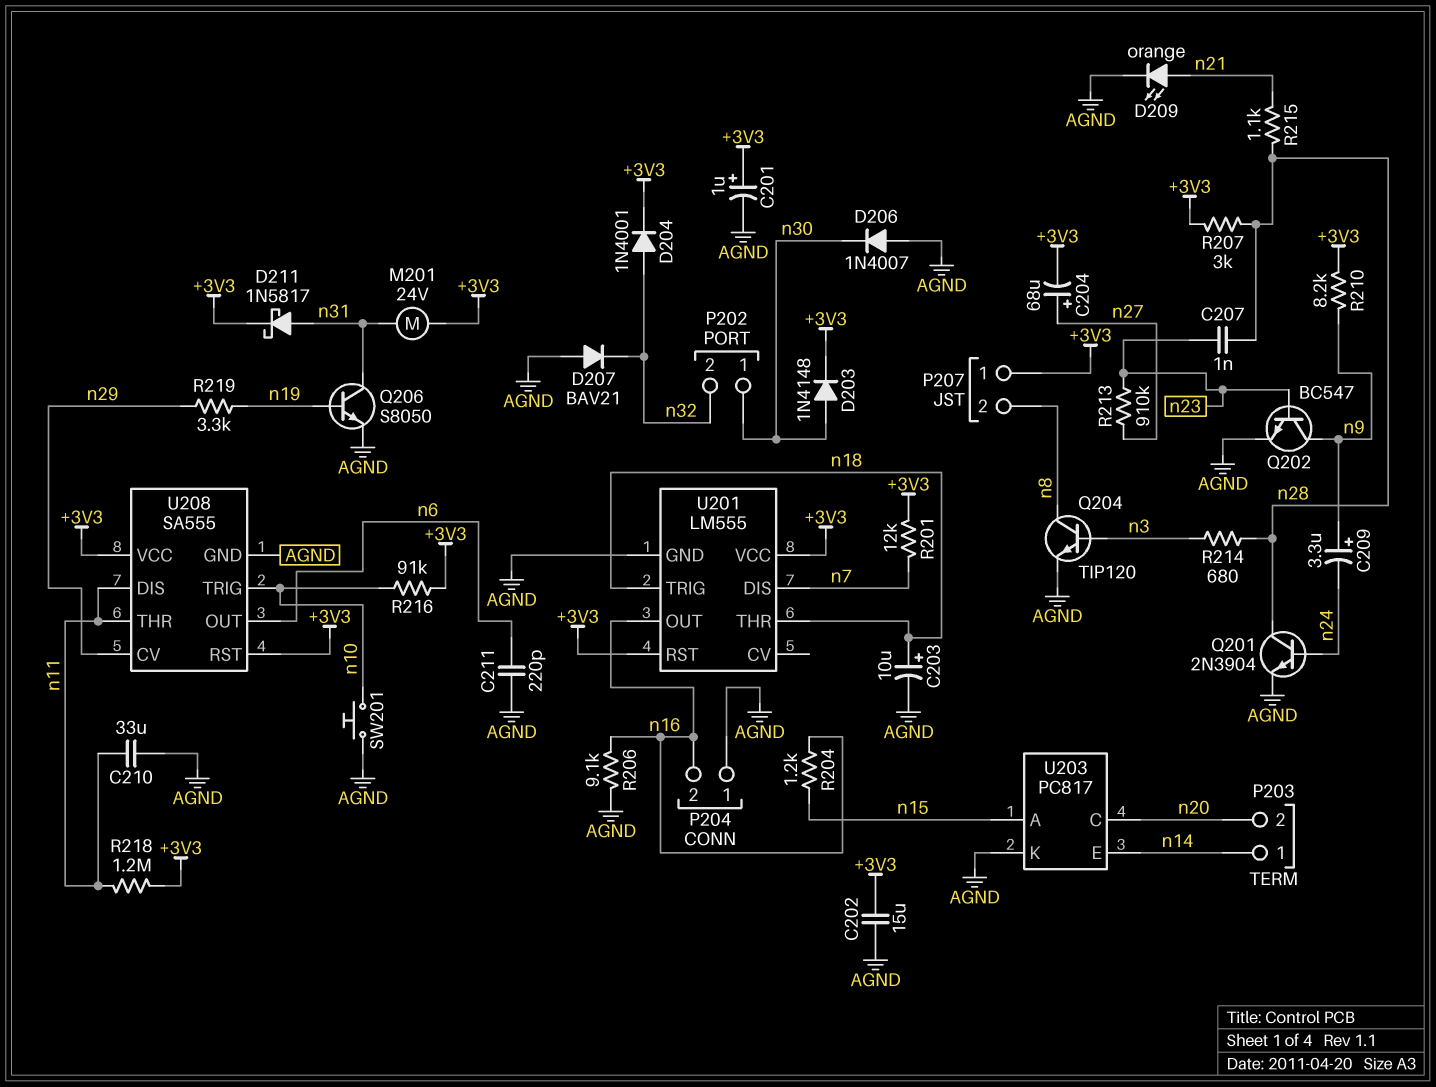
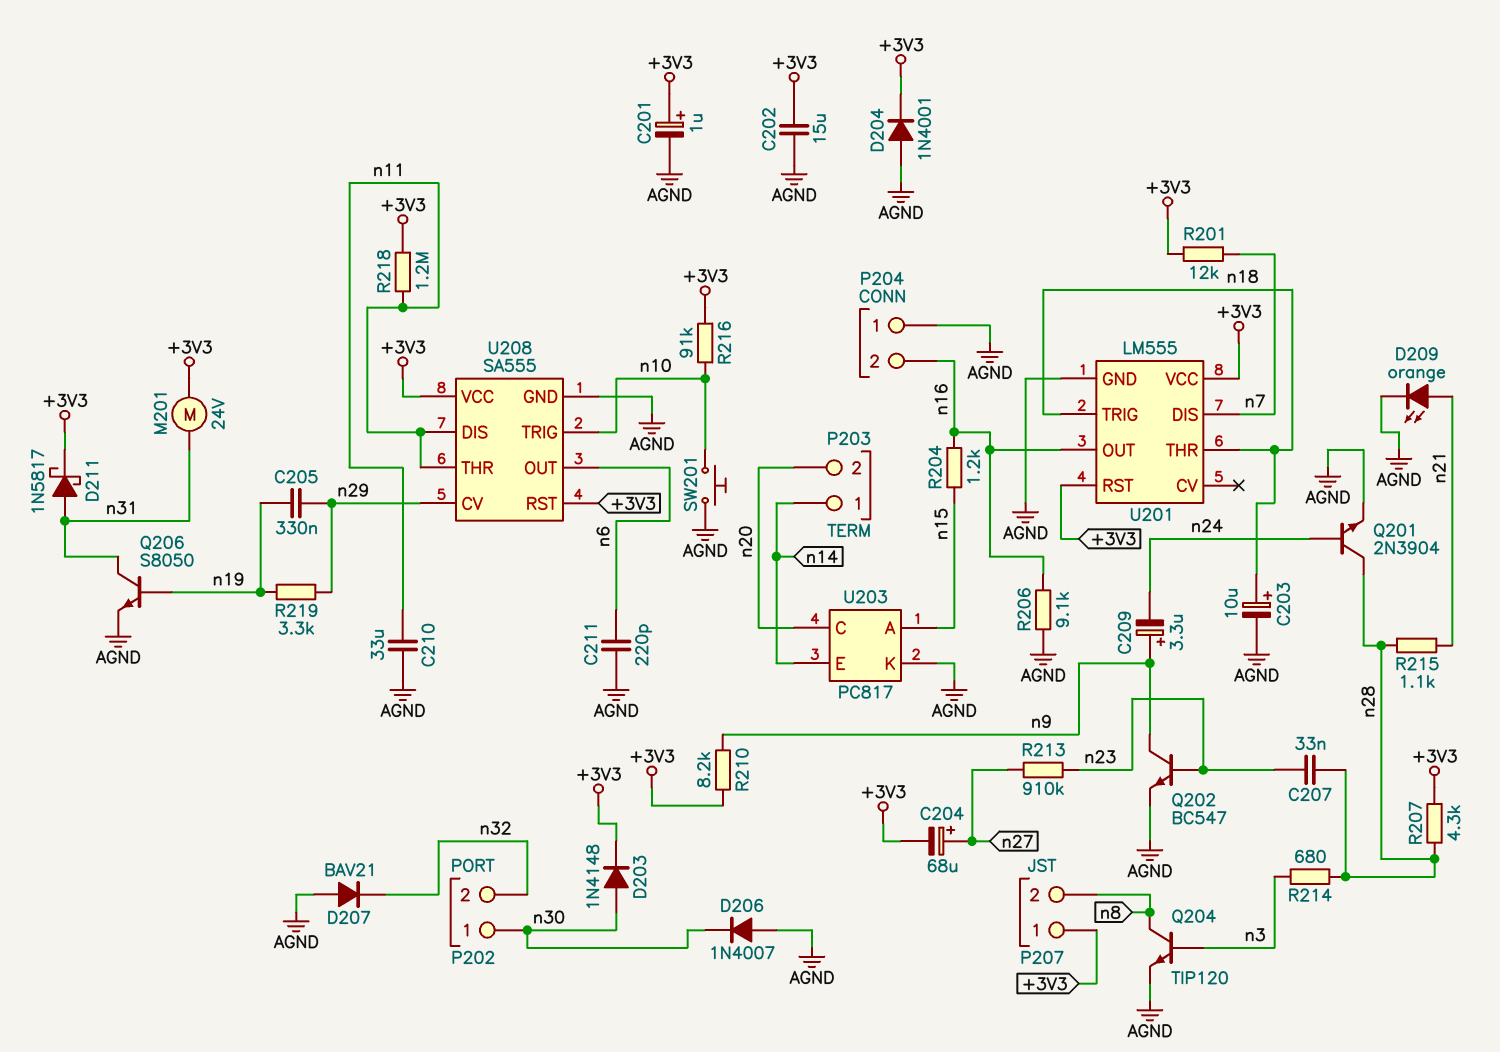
C205: none -> 330nF (n19, n29)
C207: 1nF (n23, n28) -> 33nF (n23, n28)
D204: diode 1N4001 (A n32, K +3V3) -> diode 1N4001 (A AGND, K +3V3)
R207: 3k (+3V3, n28) -> 4.3k (+3V3, n28)

